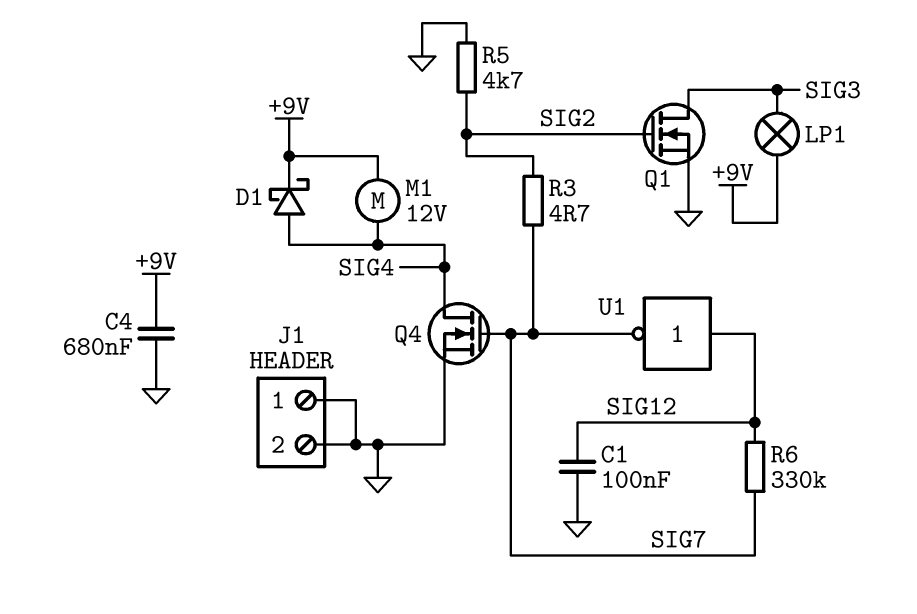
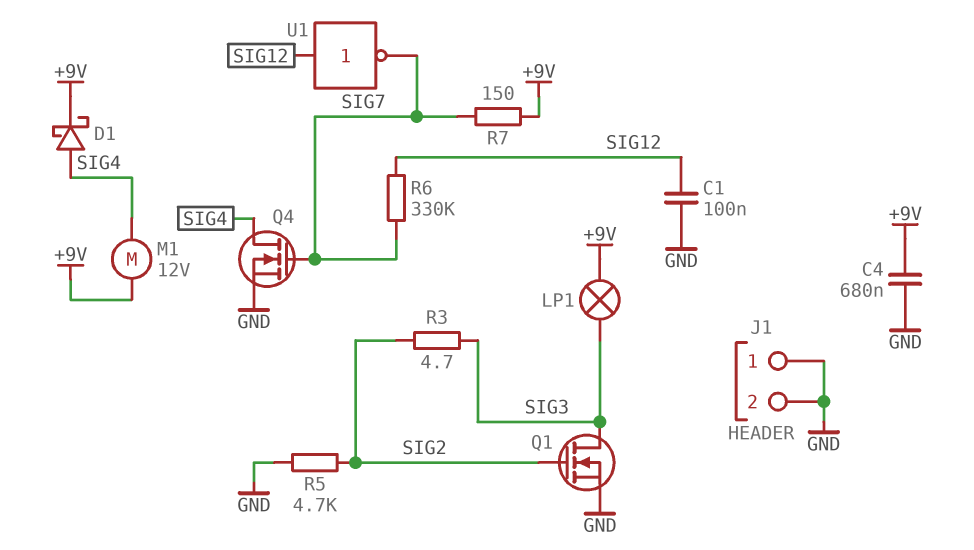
R3: 4.7 (SIG2, SIG7) -> 4.7 (SIG2, SIG3)
R7: none -> 150 (+9V, SIG7)

